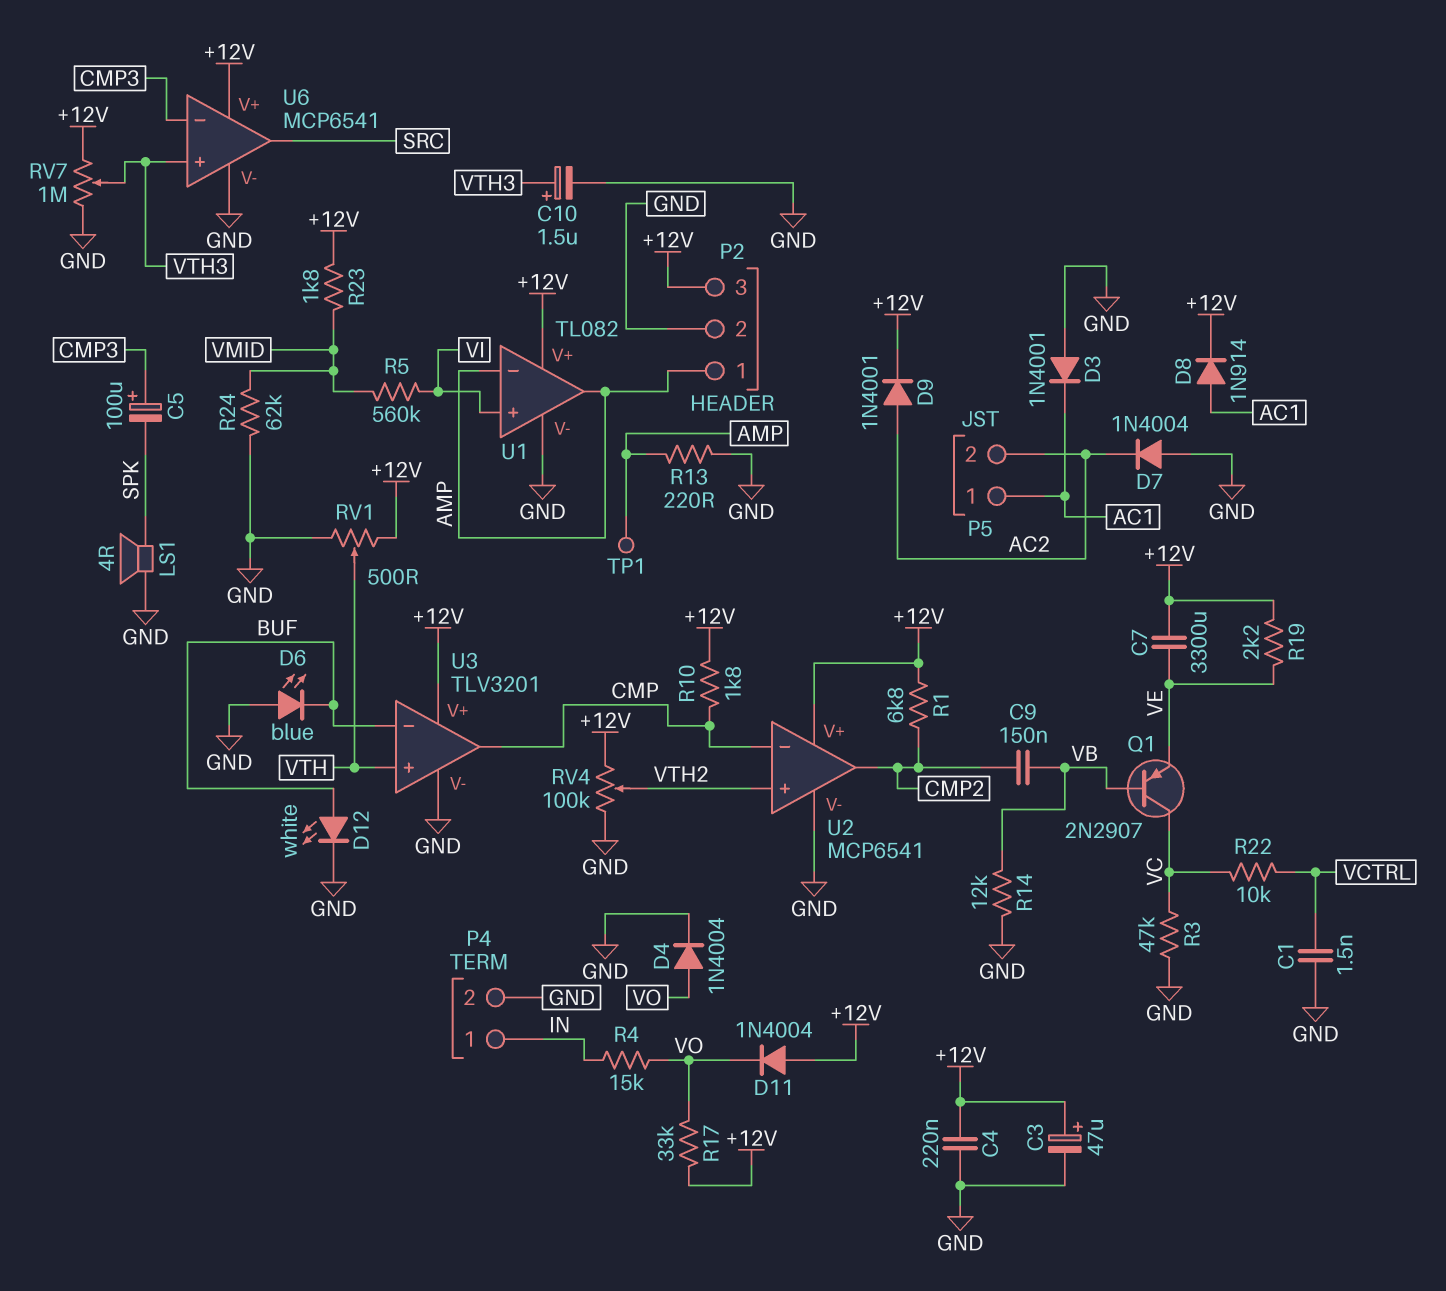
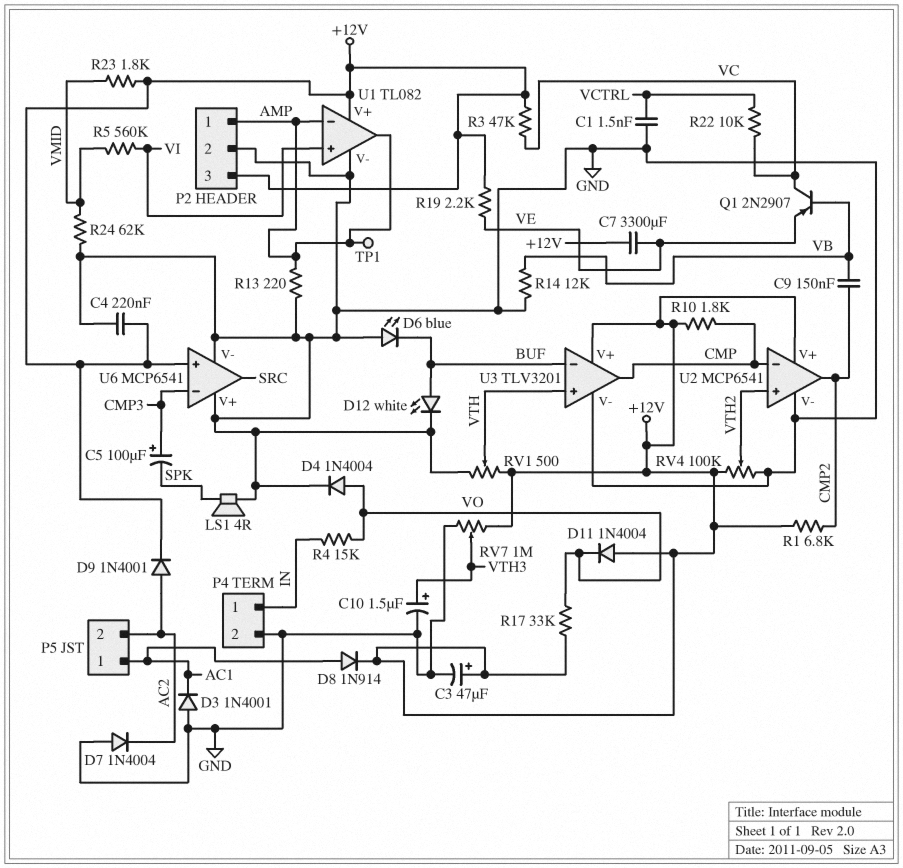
R3: 47k (GND, VC) -> 47k (+12V, VC)
U6 pin V+: +12V -> GND
U6 pin in+: VTH3 -> +12V

